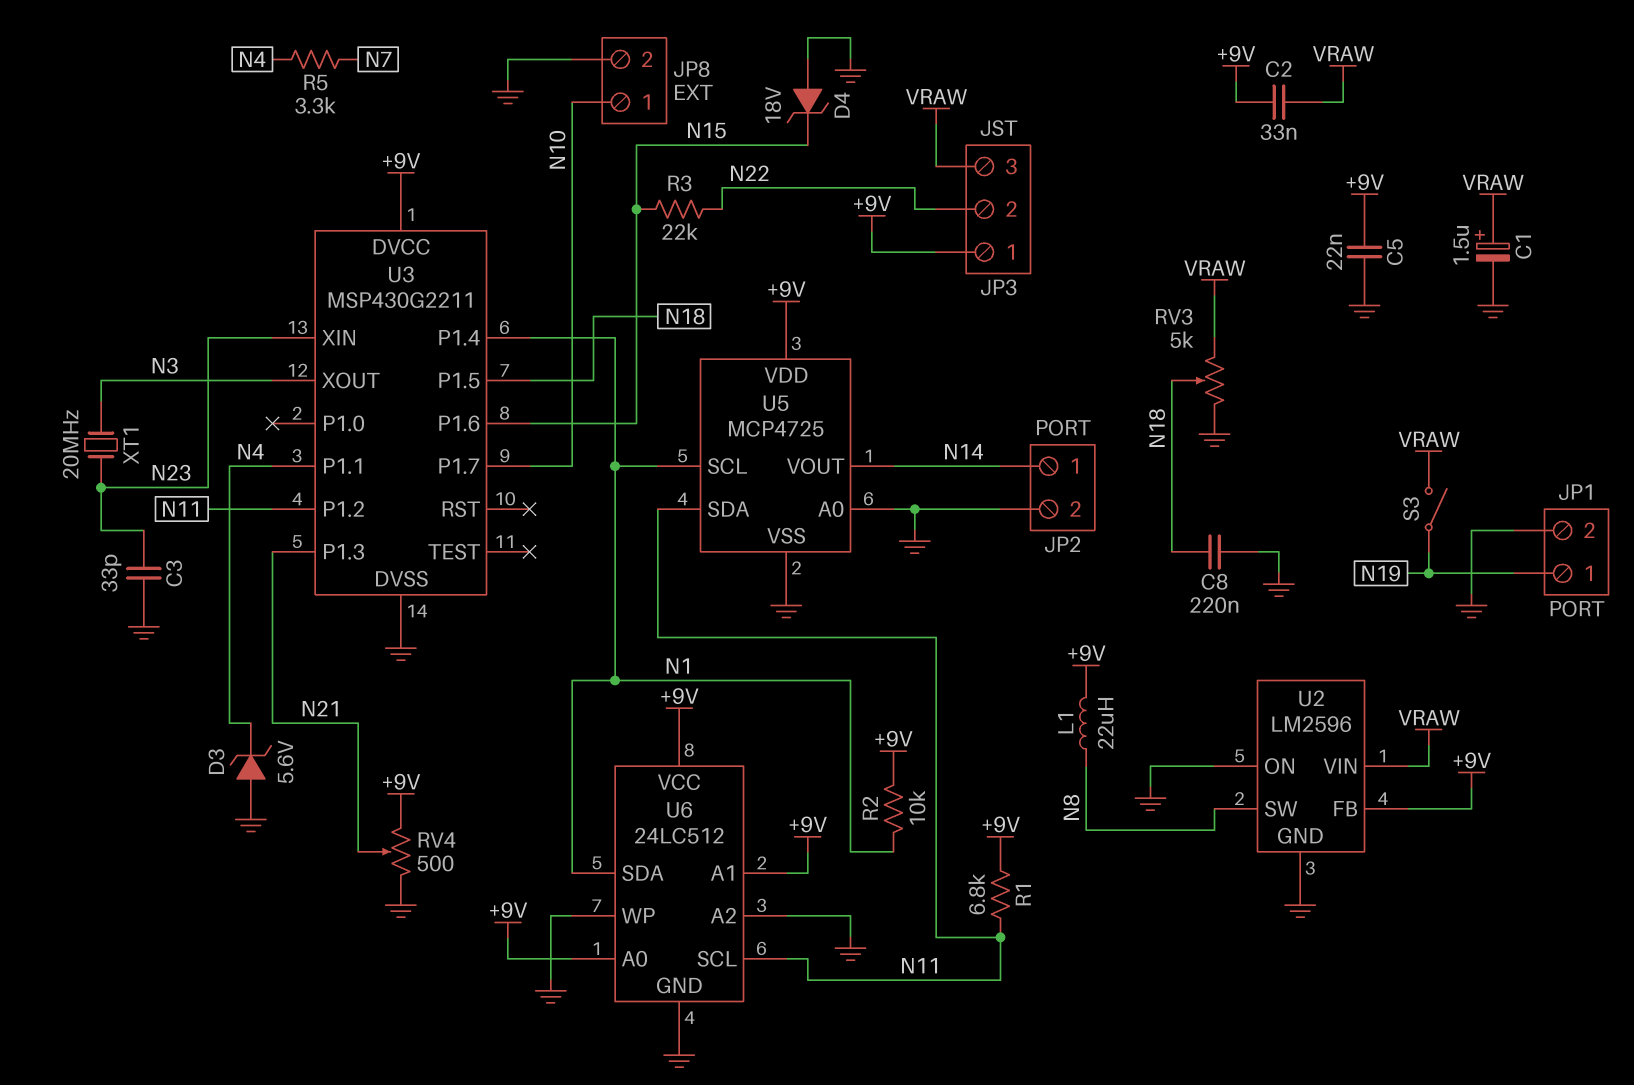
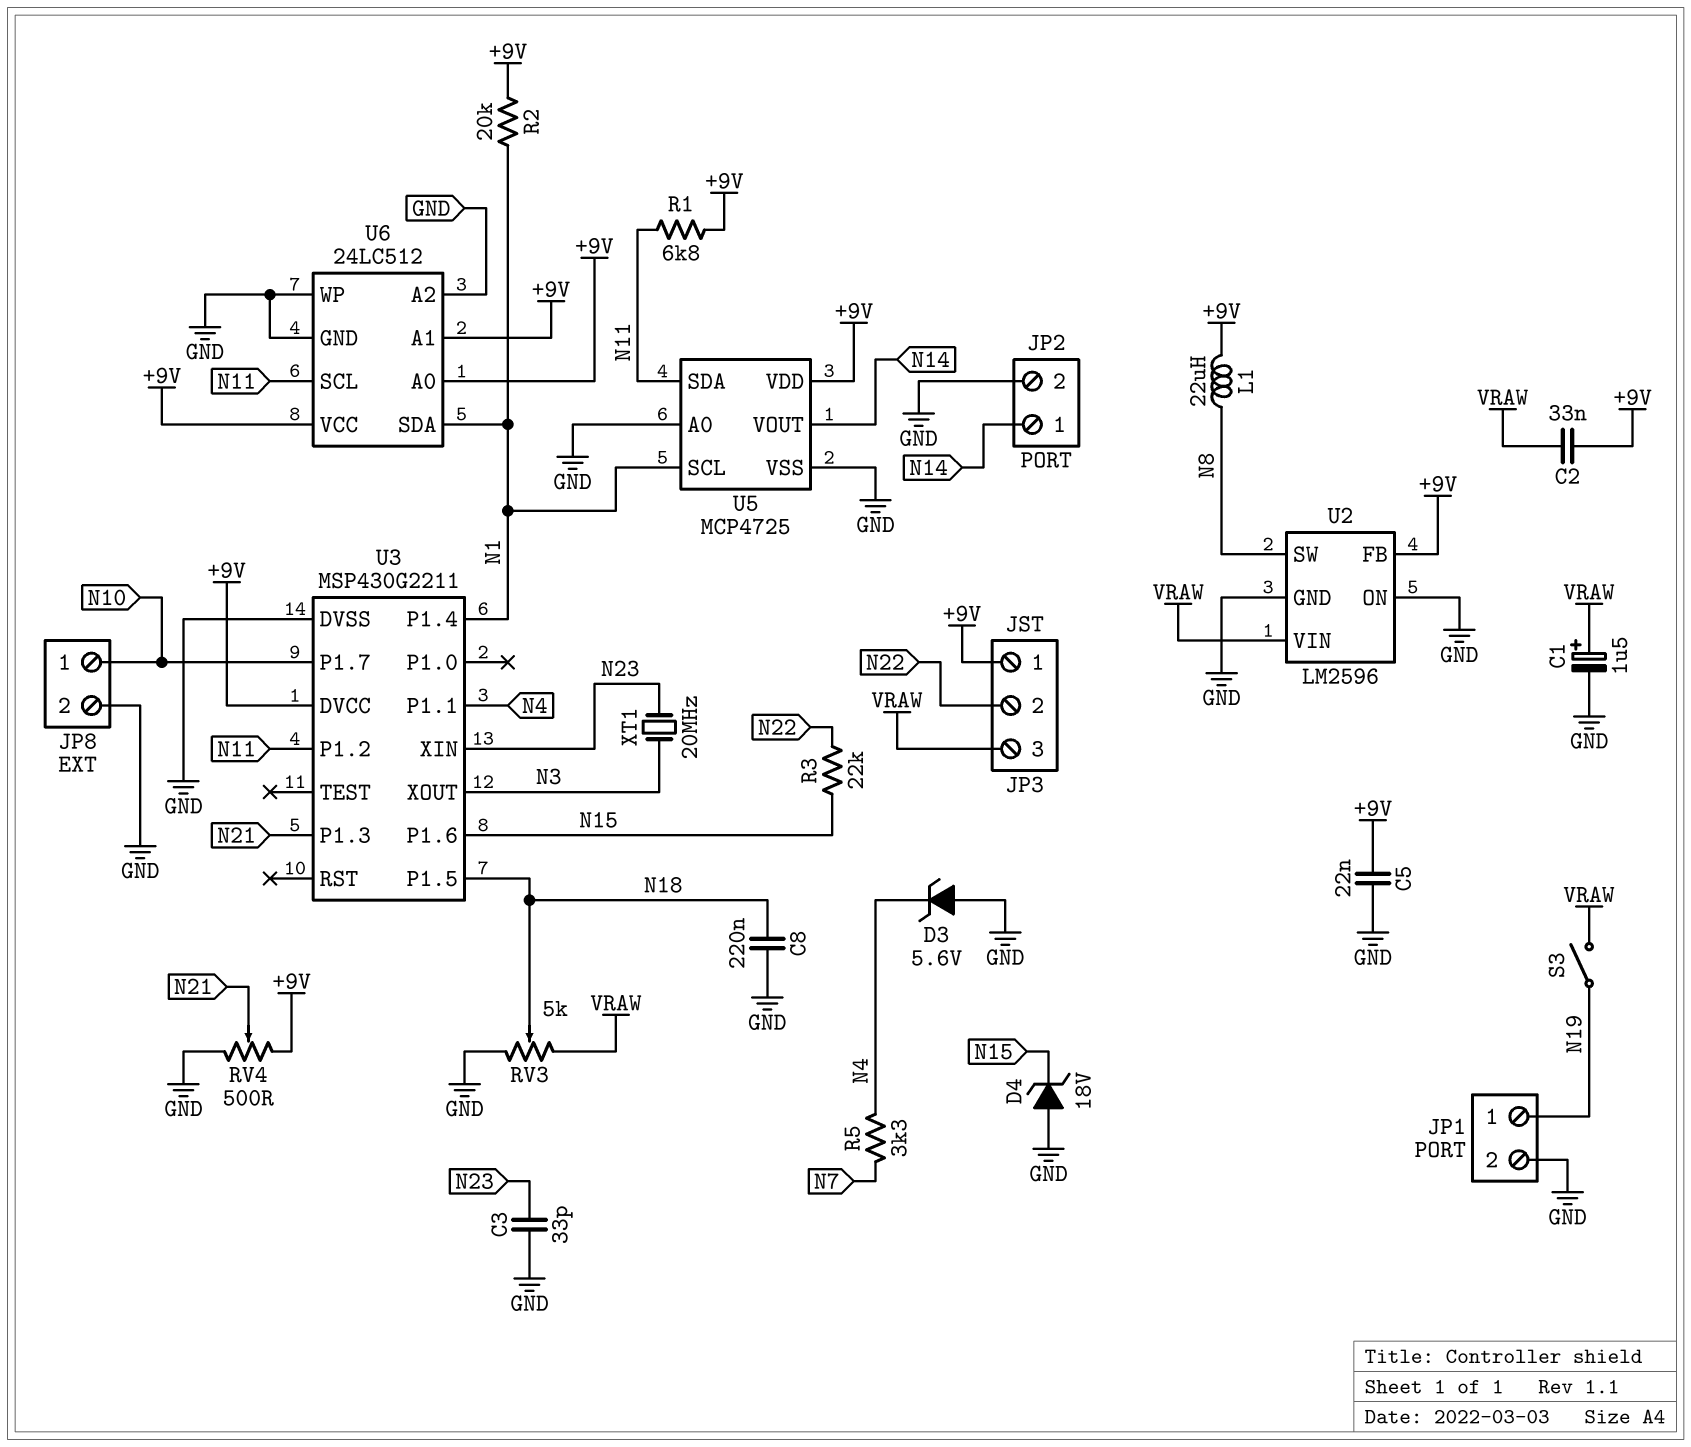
R2: 10k (+9V, N1) -> 20k (+9V, N1)

